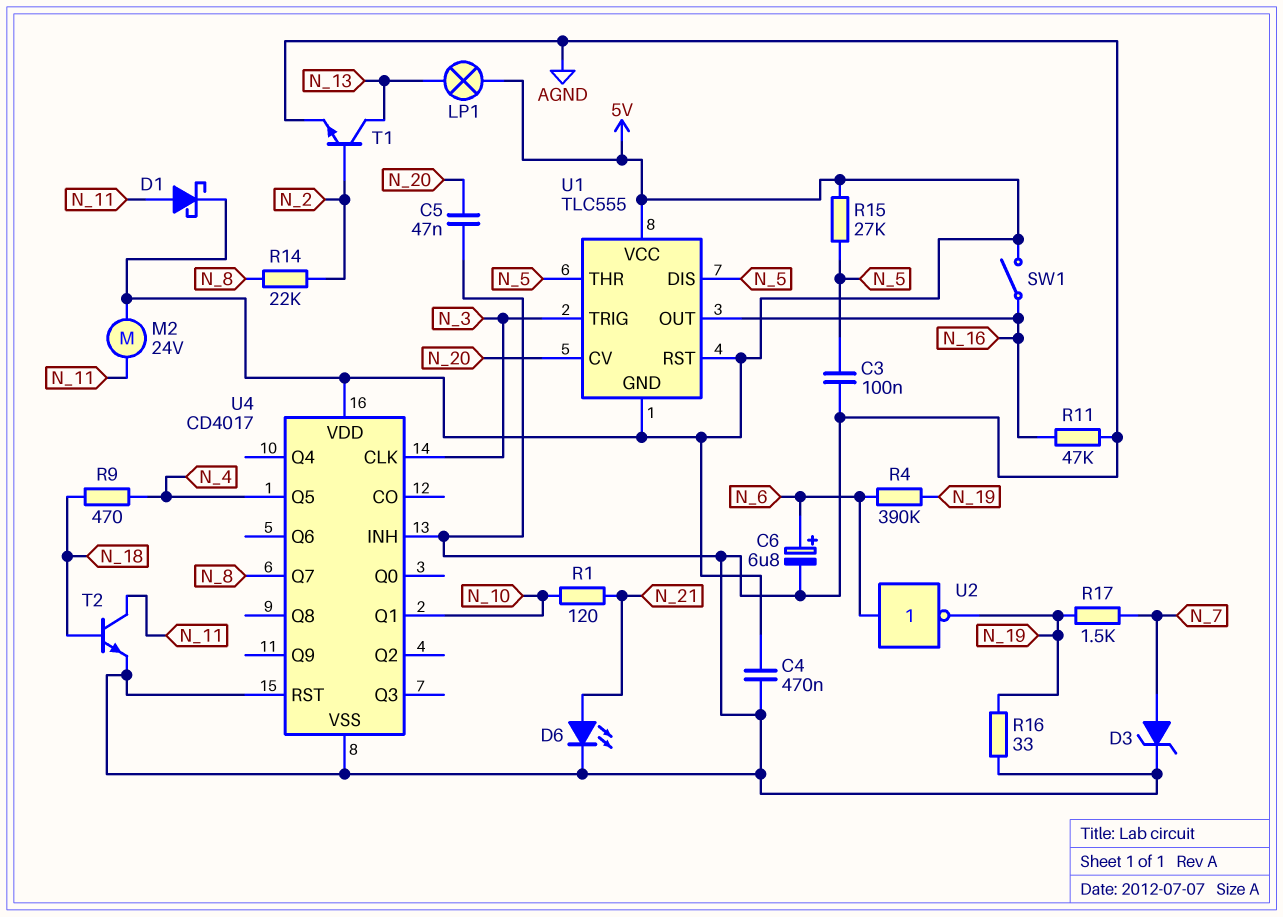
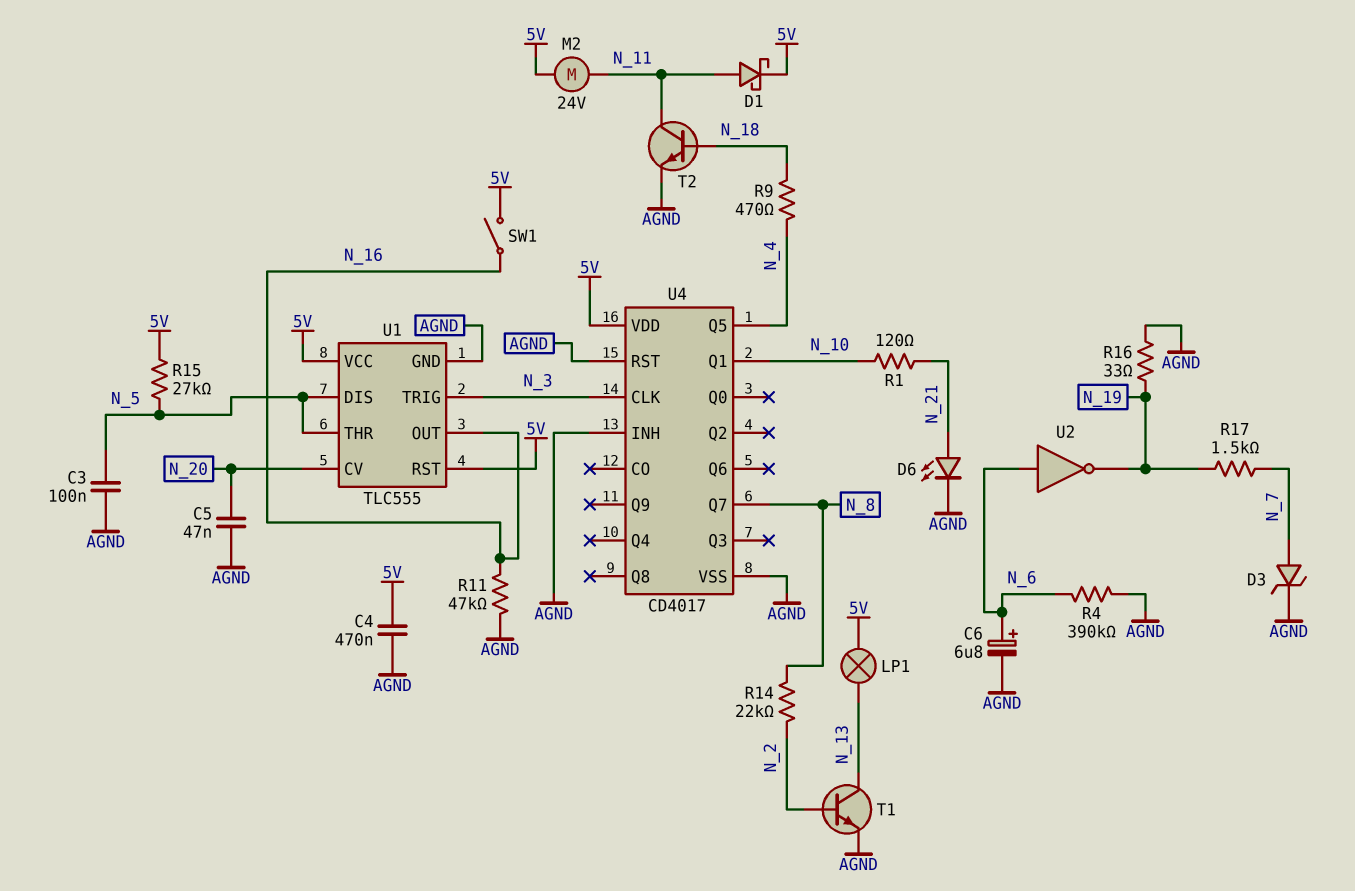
R4: 390k (N_6, N_19) -> 390k (AGND, N_6)
U1 pin GND: 5V -> AGND

